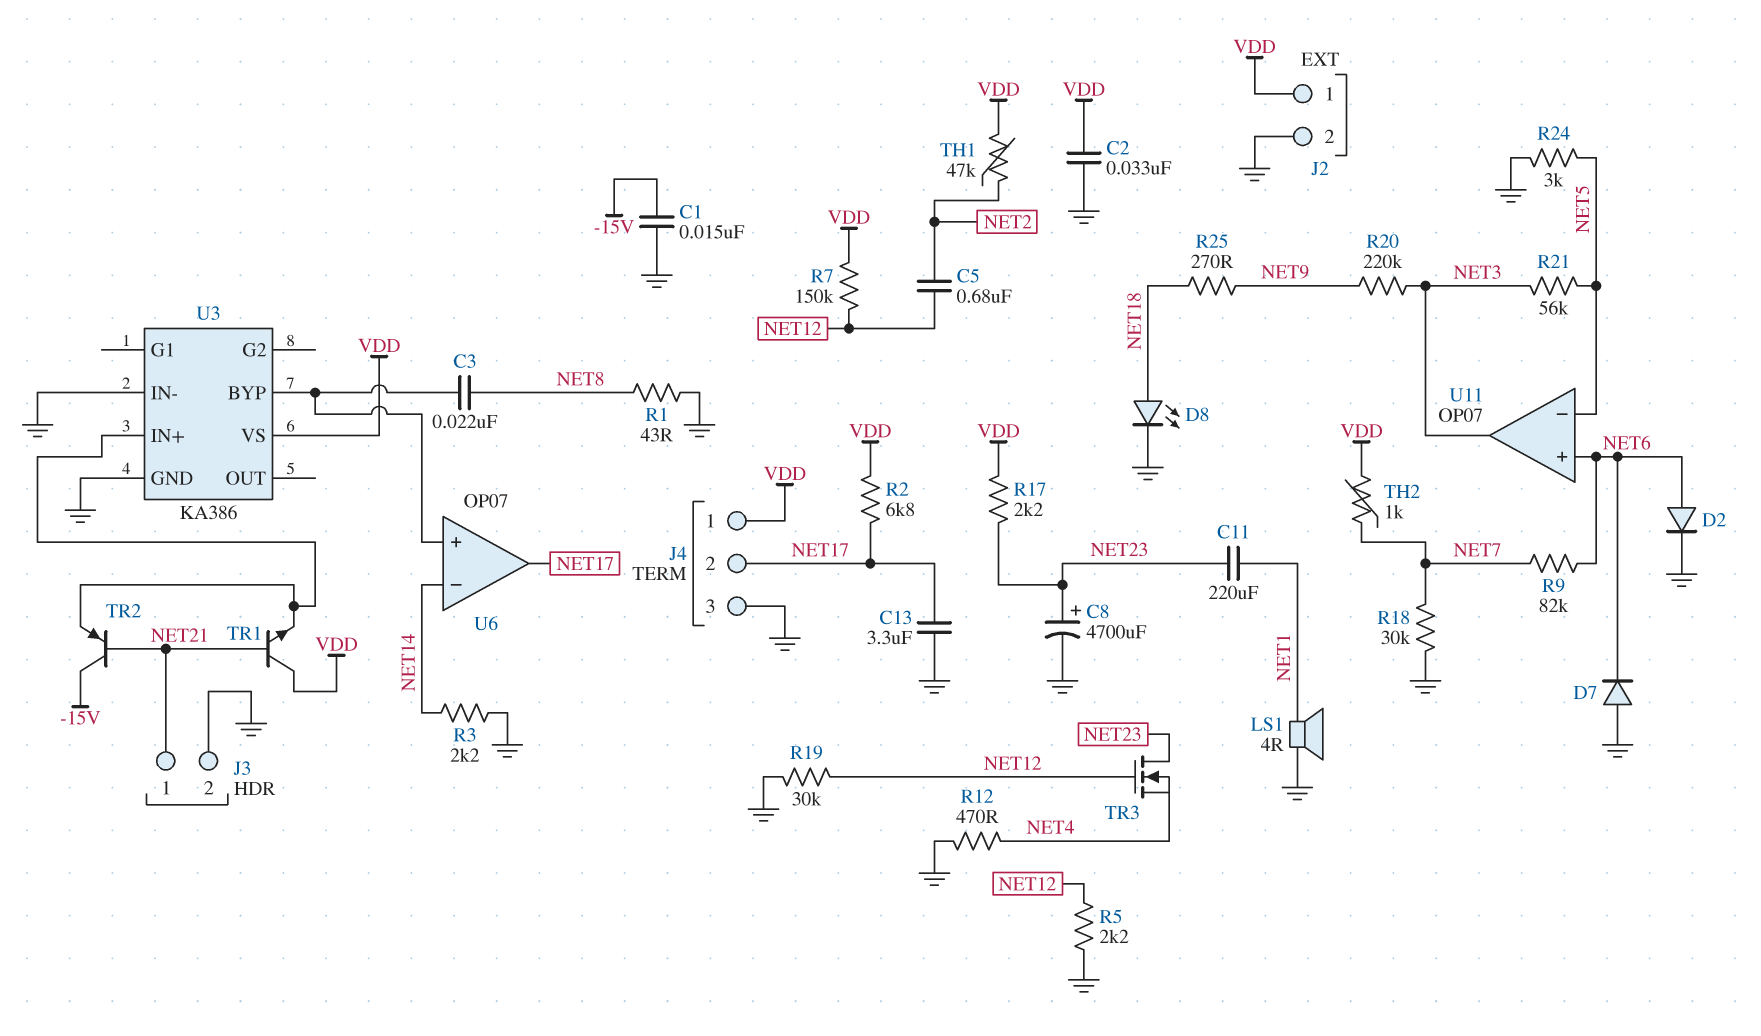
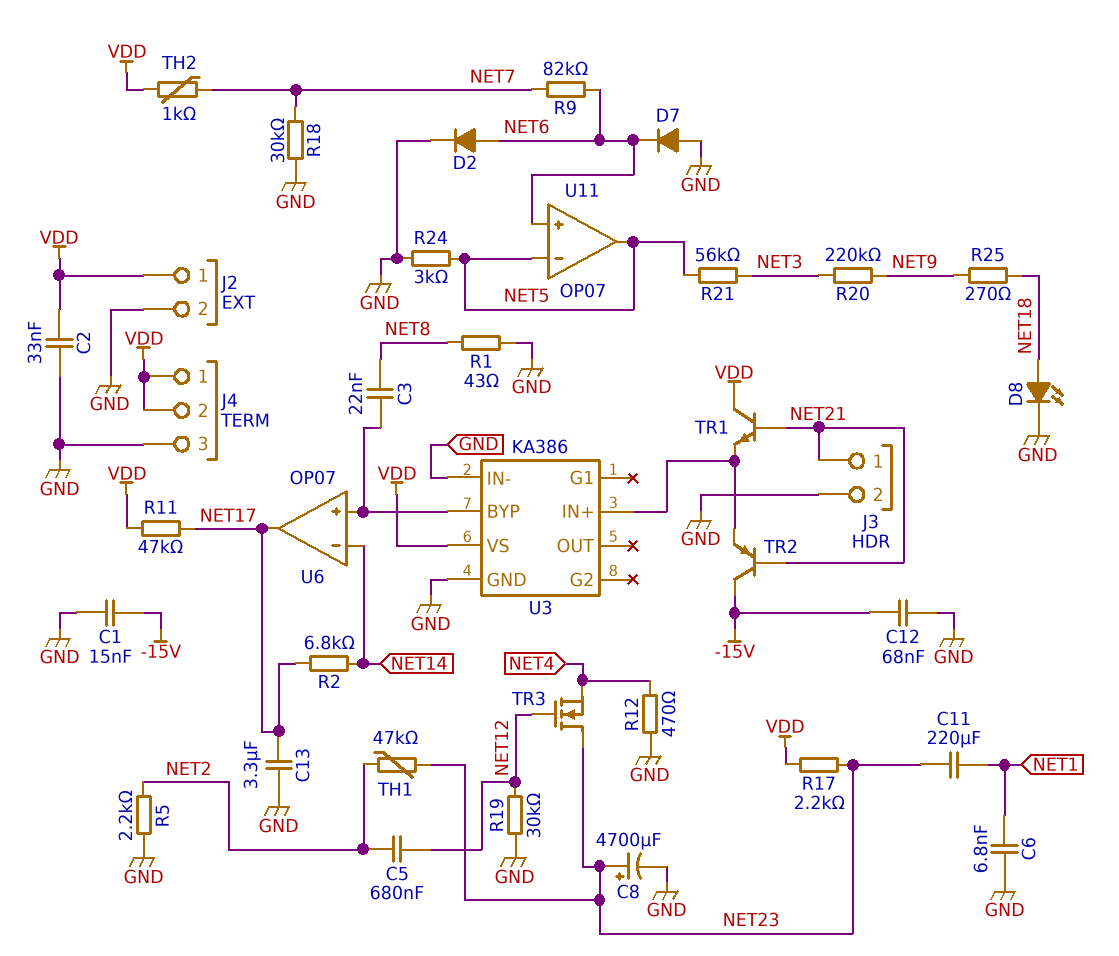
C6: none -> 6.8nF (GND, NET1)
C12: none -> 68nF (-15V, GND)
J4 pin 2: NET17 -> VDD
LS1: speaker 4R (GND, NET1) -> none
R2: 6.8k (NET17, VDD) -> 6.8k (NET14, NET17)
R3: 2.2k (GND, NET14) -> none
R5: 2.2k (GND, NET12) -> 2.2k (GND, NET2)
R7: 150k (NET12, VDD) -> none
R11: none -> 47k (NET17, VDD)
TH1: 47k (NET2, VDD) -> 47k (NET2, NET23)
U11 pin out: NET3 -> NET5

